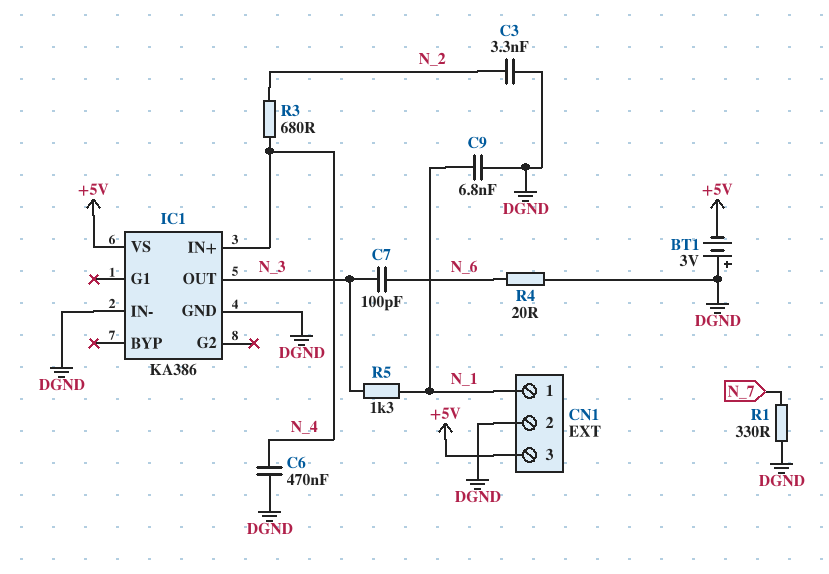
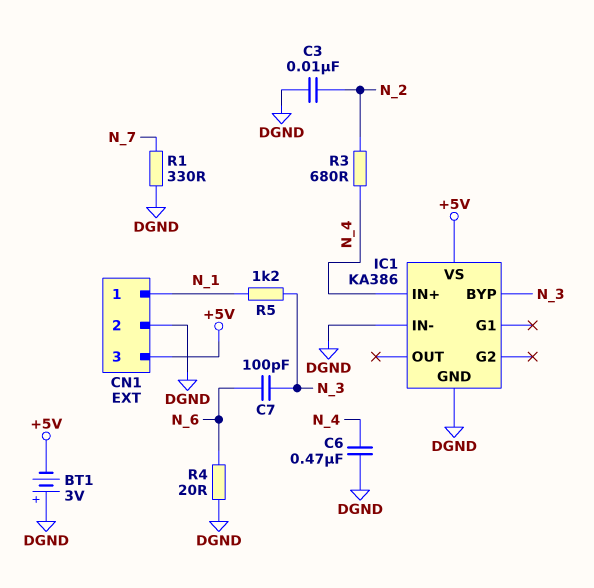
C3: 3.3nF (DGND, N_2) -> 10nF (DGND, N_2)
C9: 6.8nF (DGND, N_1) -> none
IC1 pin BYP: none -> N_3
IC1 pin OUT: N_3 -> none
R5: 1.3k (N_1, N_3) -> 1.2k (N_1, N_3)

